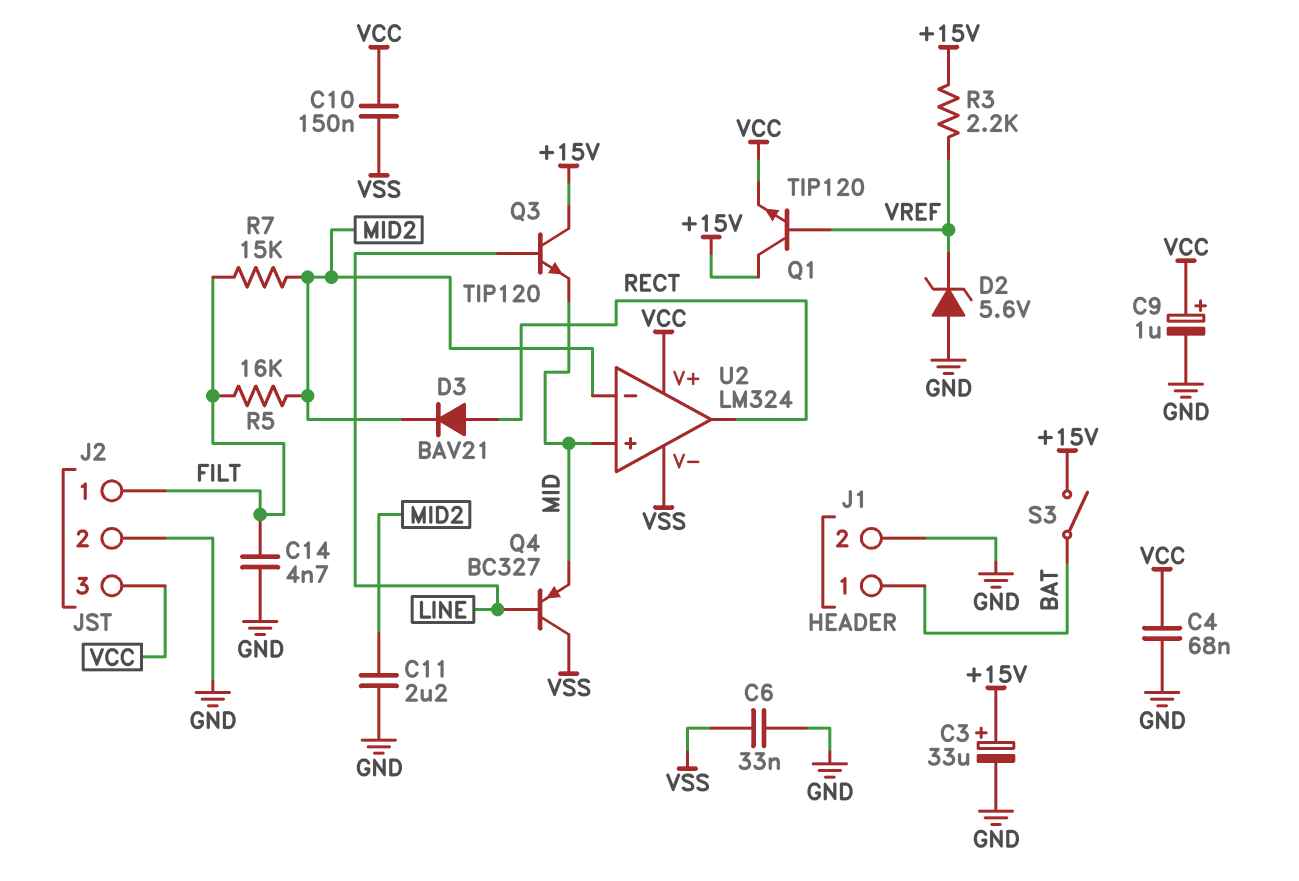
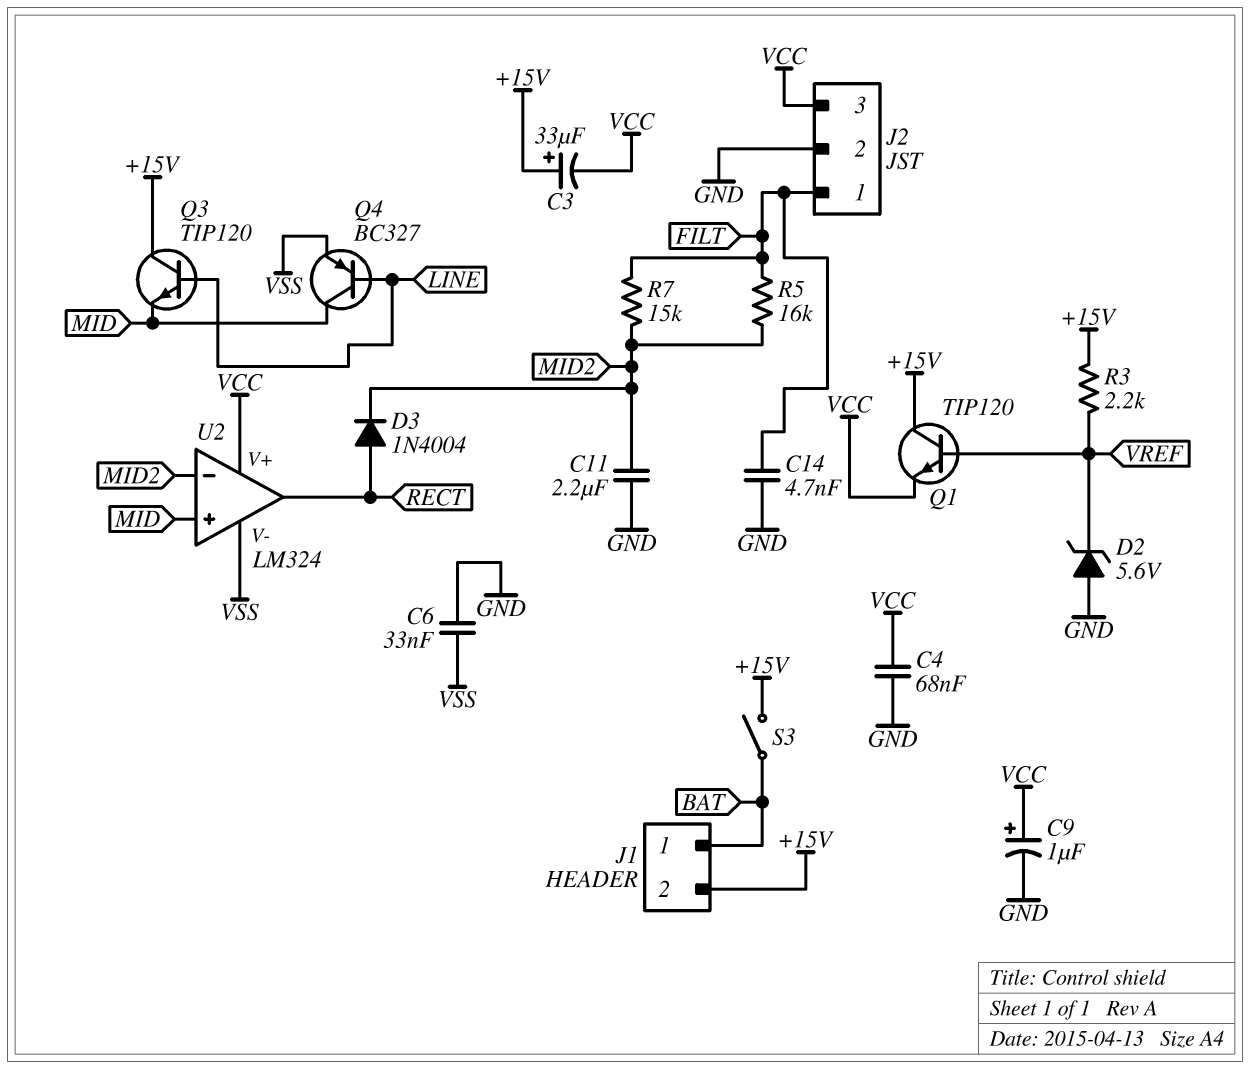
C3: 33uF (plus +15V, minus GND) -> 33uF (plus +15V, minus VCC)
C10: 150nF (VCC, VSS) -> none
D3: diode BAV21 (A RECT, K MID2) -> diode 1N4004 (A RECT, K MID2)
J1 pin 2: GND -> +15V
Q4: PNP BC327 (B LINE, C VSS, E MID) -> PNP BC327 (B LINE, C MID, E VSS)

